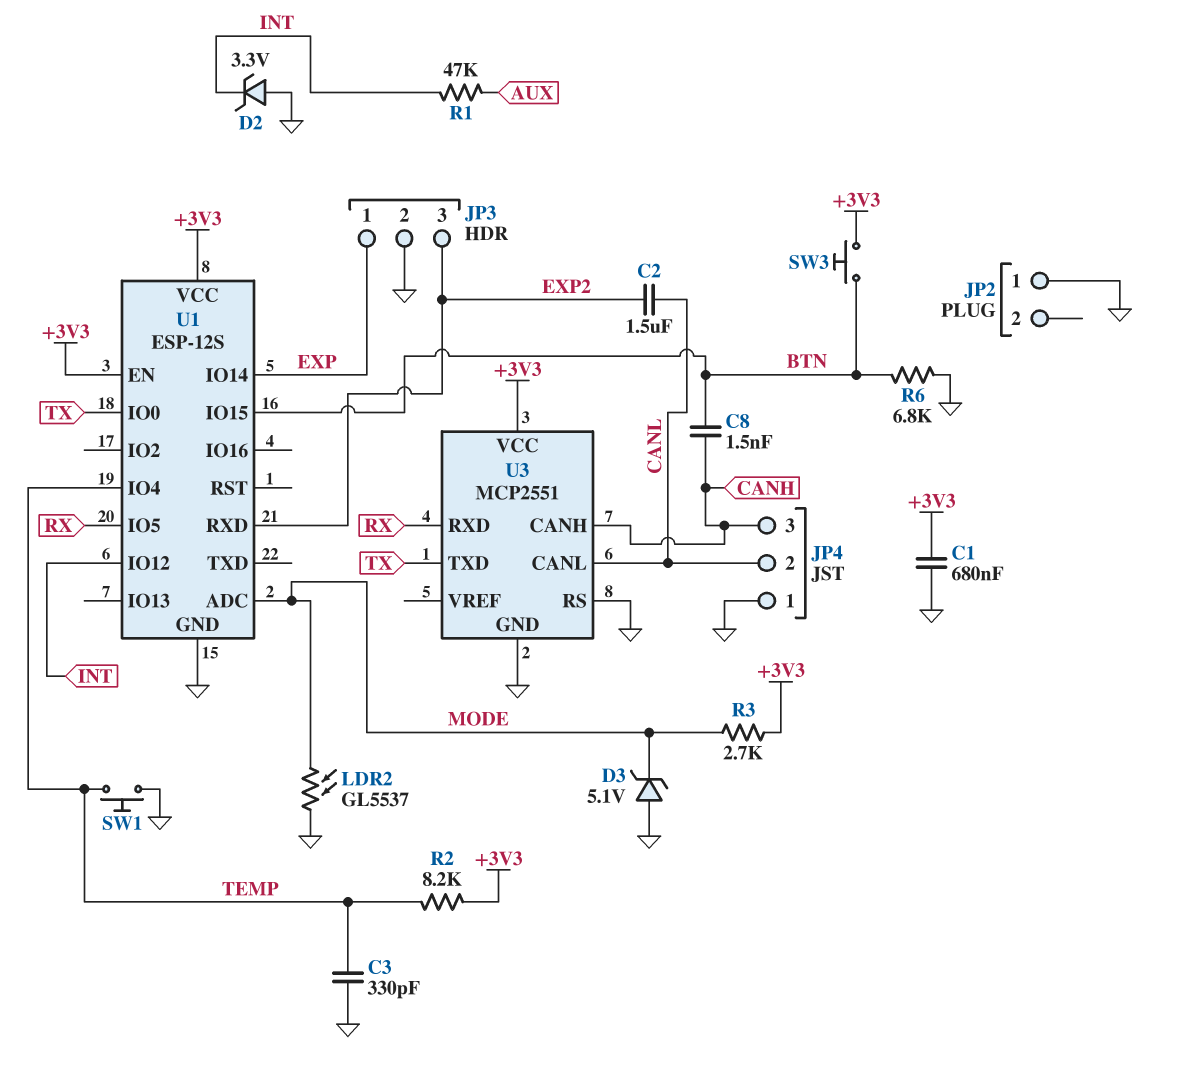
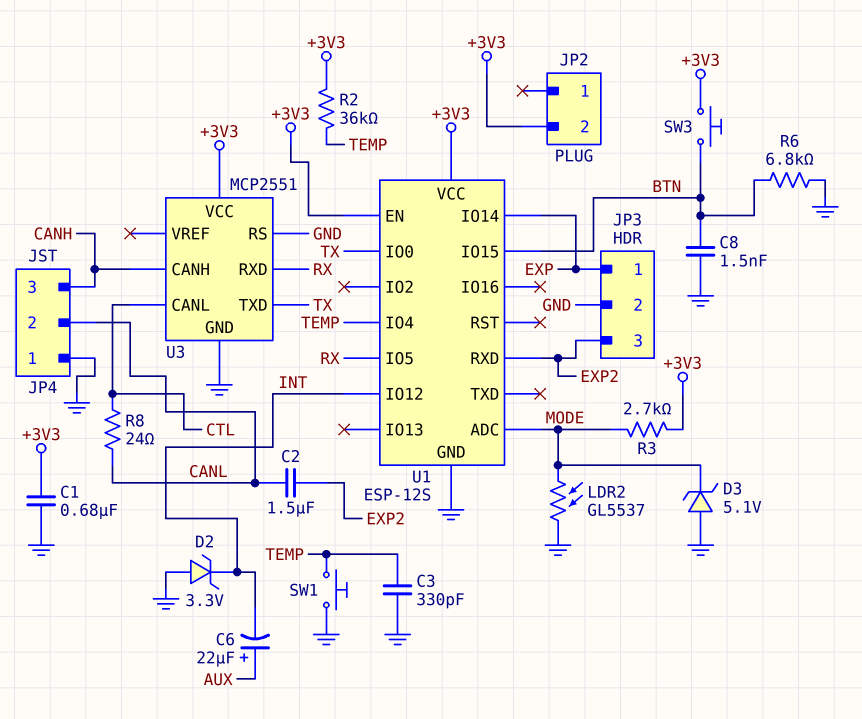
C6: none -> 22uF (plus AUX, minus INT)
C8: 1.5nF (BTN, CANH) -> 1.5nF (BTN, GND)
JP2 pin 1: GND -> none
JP2 pin 2: none -> +3V3
R1: 47k (AUX, INT) -> none
R2: 8.2k (+3V3, TEMP) -> 36k (+3V3, TEMP)
R8: none -> 24 (CANL, CTL)
U3 pin CANL: CANL -> CTL

